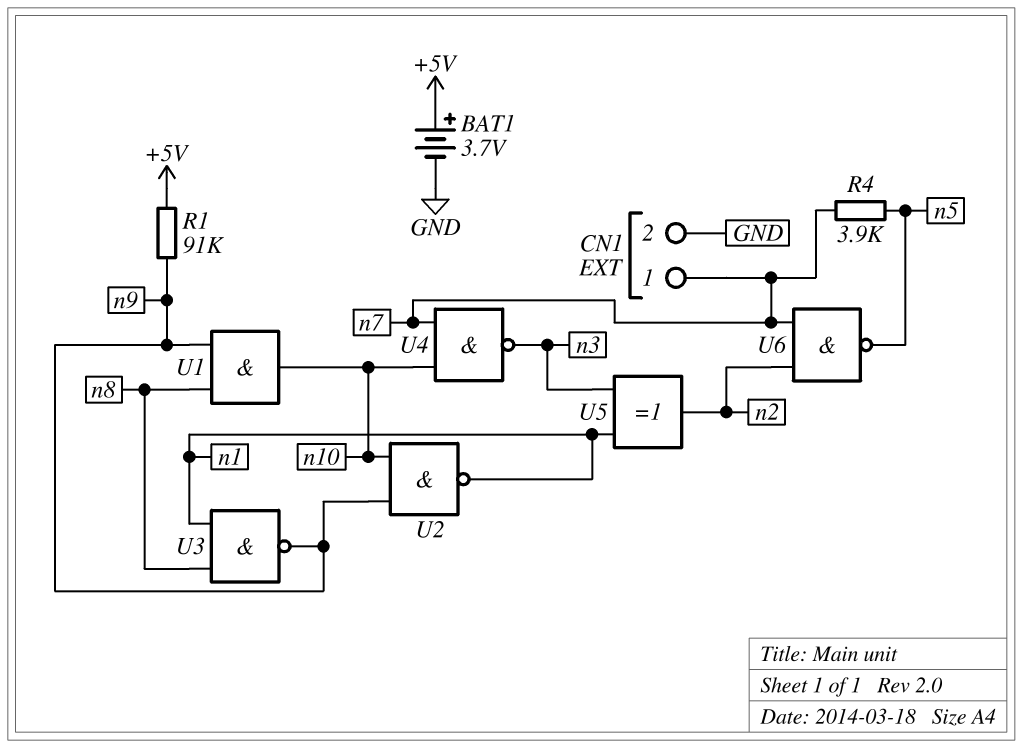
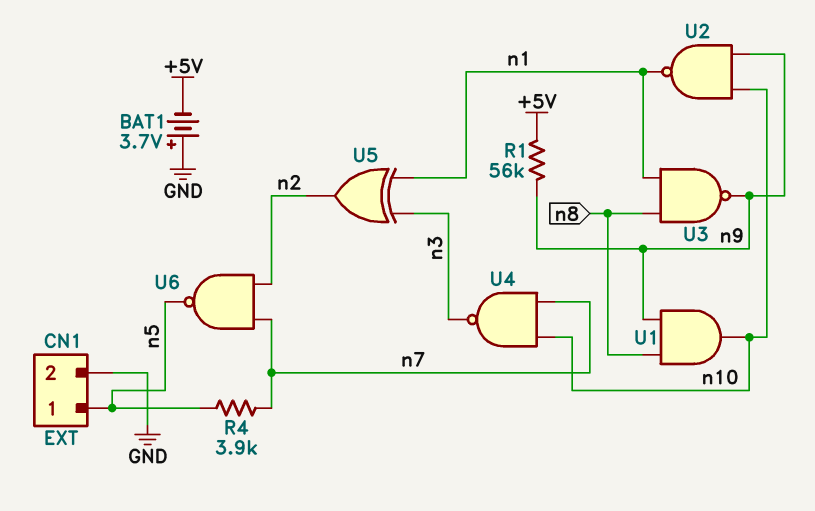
BAT1: 3.7V (plus +5V, minus GND) -> 3.7V (plus GND, minus +5V)
CN1 pin 1: n7 -> n5
R1: 91k (+5V, n9) -> 56k (+5V, n9)

